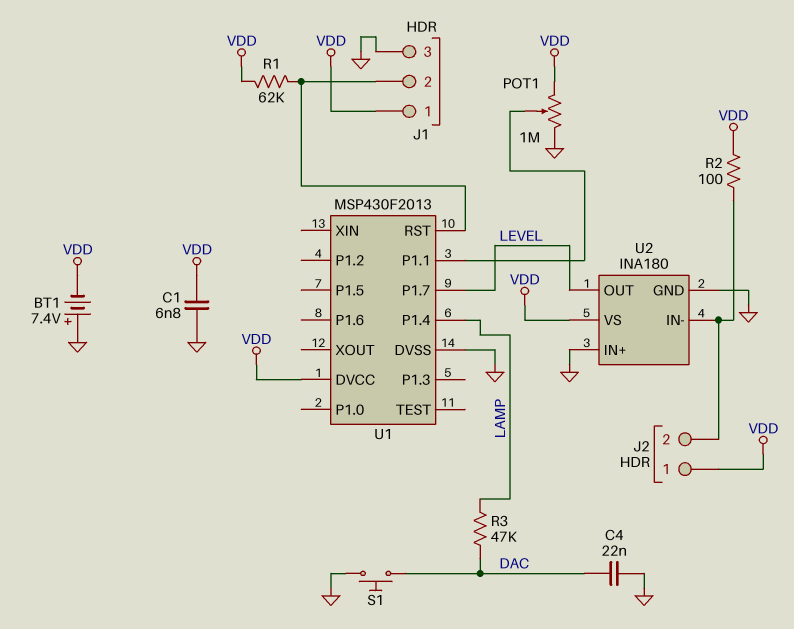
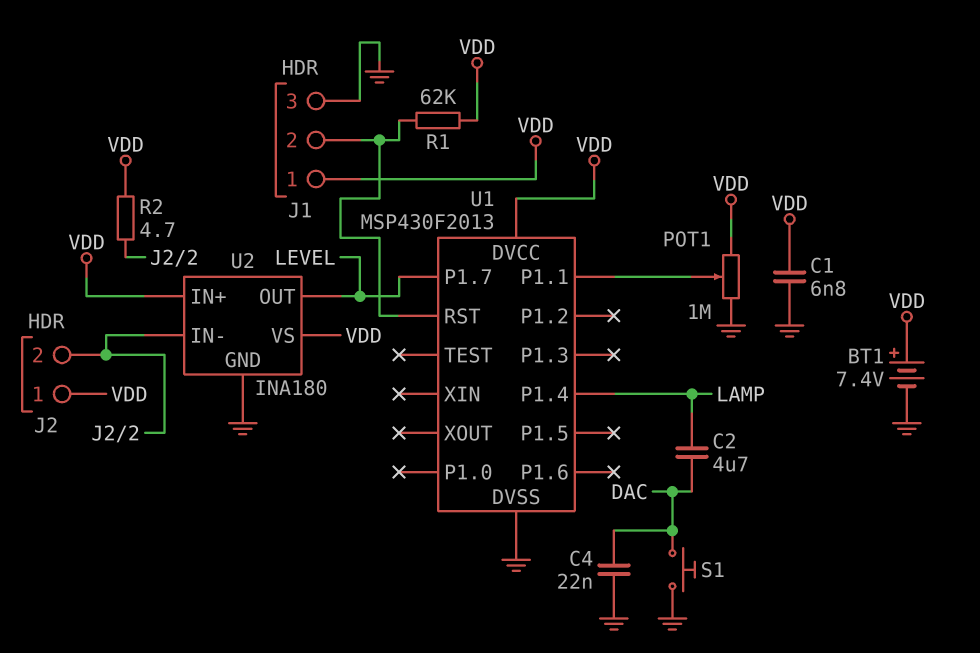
BT1: 7.4V (plus GND, minus VDD) -> 7.4V (plus VDD, minus GND)
C2: none -> 4.7uF (DAC, LAMP)
R2: 100 (J2/2, VDD) -> 4.7 (J2/2, VDD)
R3: 47k (DAC, LAMP) -> none
U2 pin IN+: GND -> VDD

